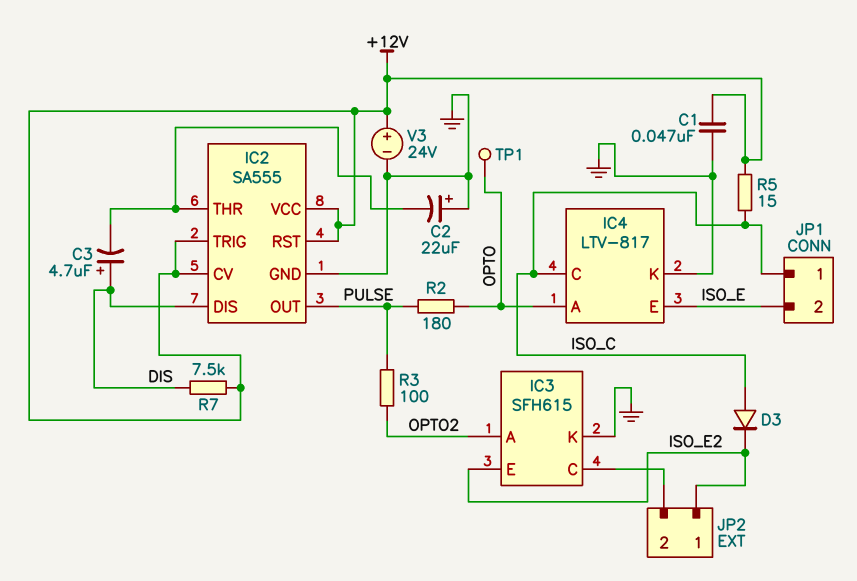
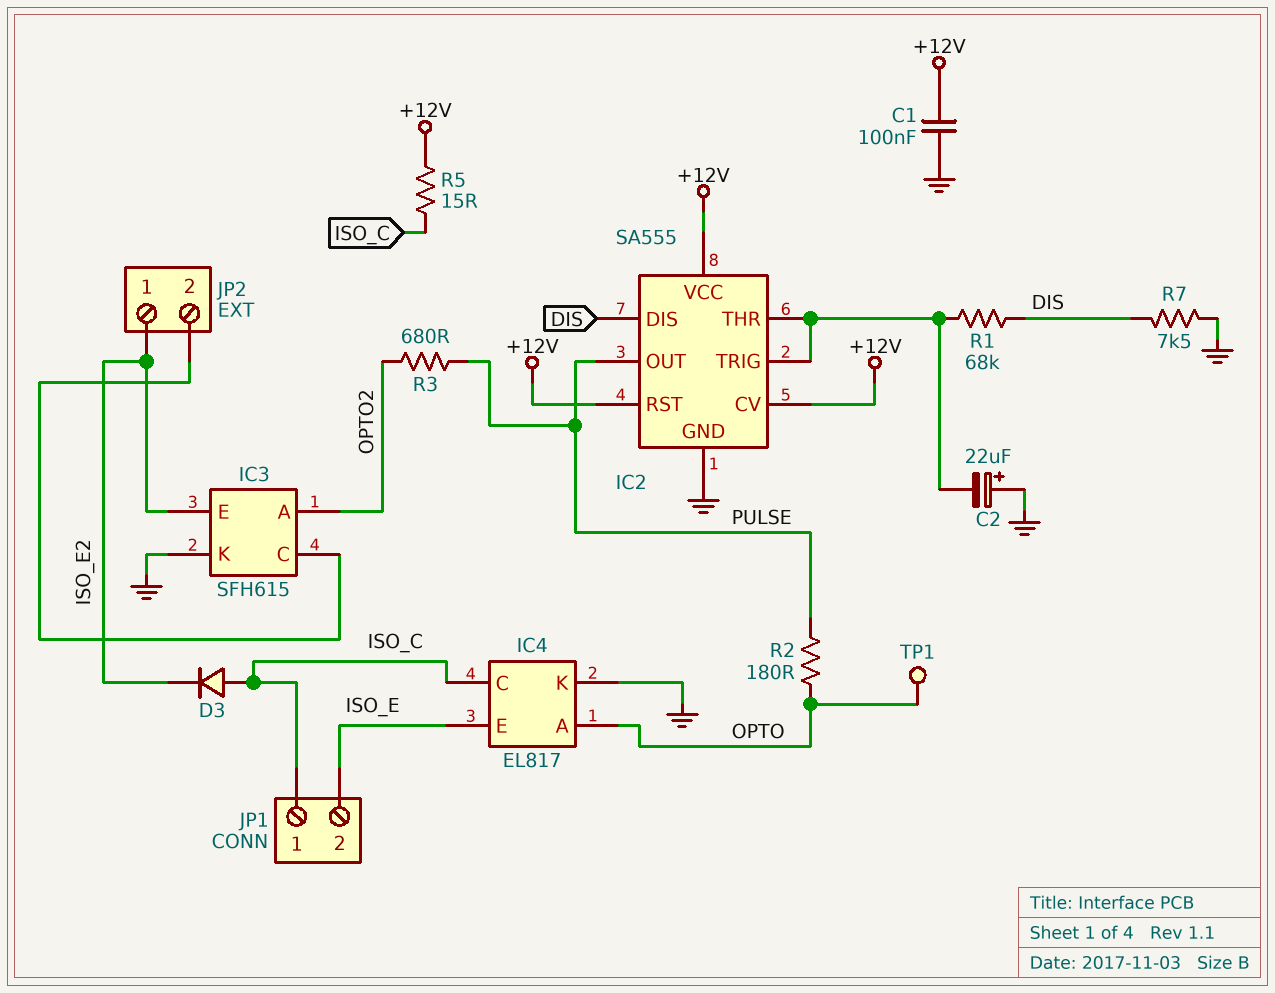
C1: 47nF (+12V, GND) -> 100nF (+12V, GND)
C3: 4.7uF (plus DIS, minus IC2/THR) -> none
IC2 pin TRIG: +12V -> IC2/THR
IC4: LTV-817 -> EL817
R1: none -> 68k (DIS, IC2/THR)
R3: 100 (OPTO2, PULSE) -> 680 (OPTO2, PULSE)
R7: 7.5k (+12V, DIS) -> 7.5k (DIS, GND)
V3: 24V (plus +12V, minus GND) -> none

